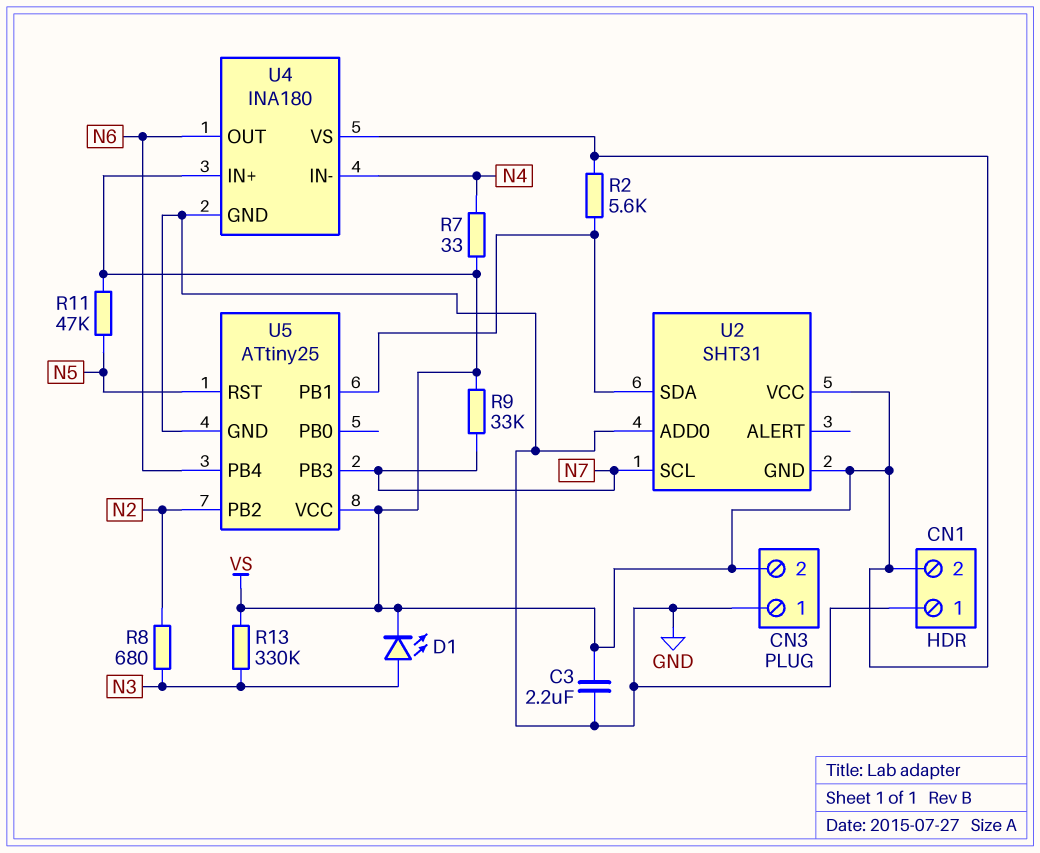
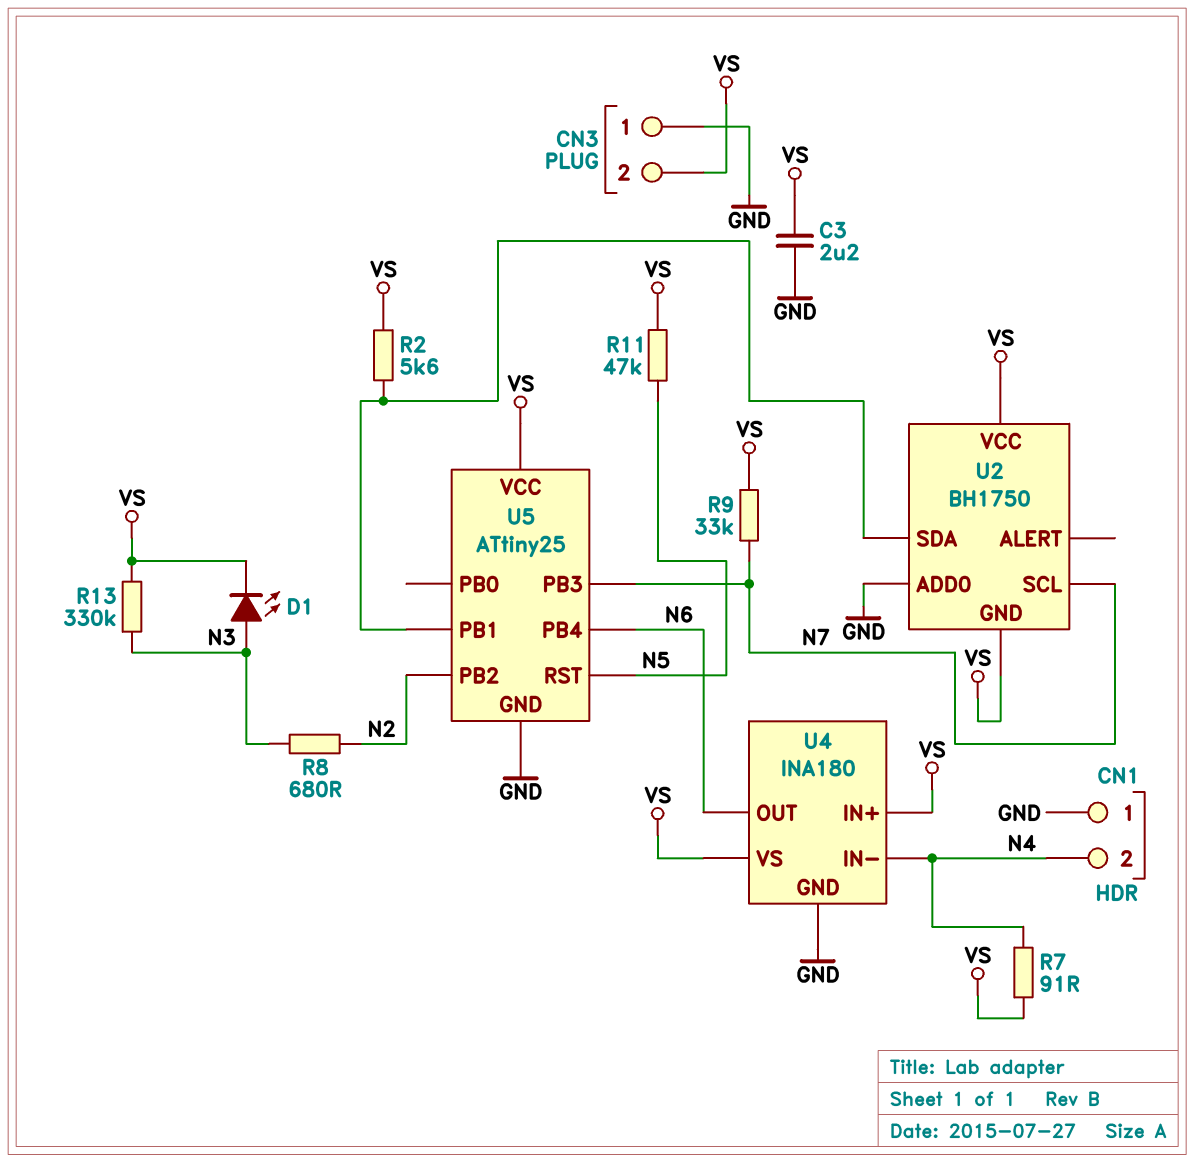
CN1 pin 2: VS -> N4
R7: 33 (N4, VS) -> 91 (N4, VS)
U2: SHT31 -> BH1750

